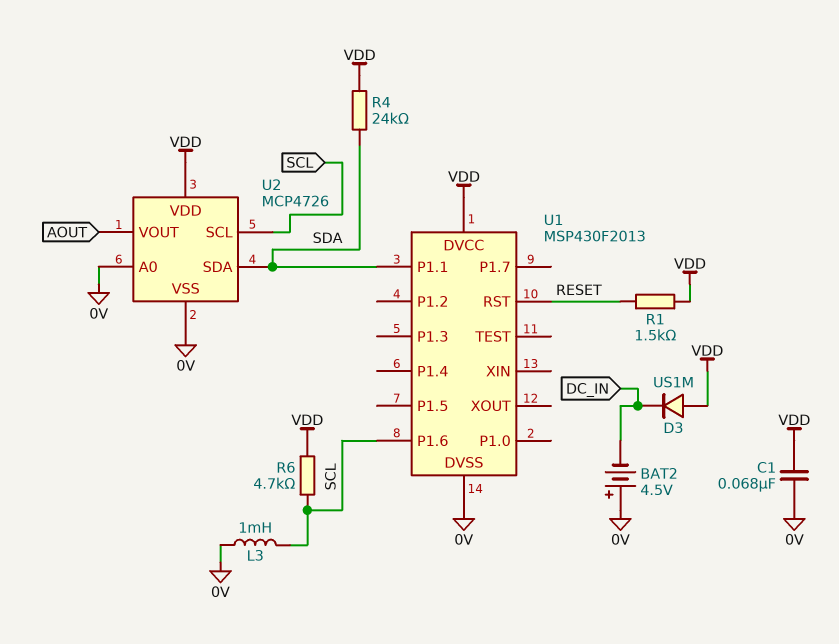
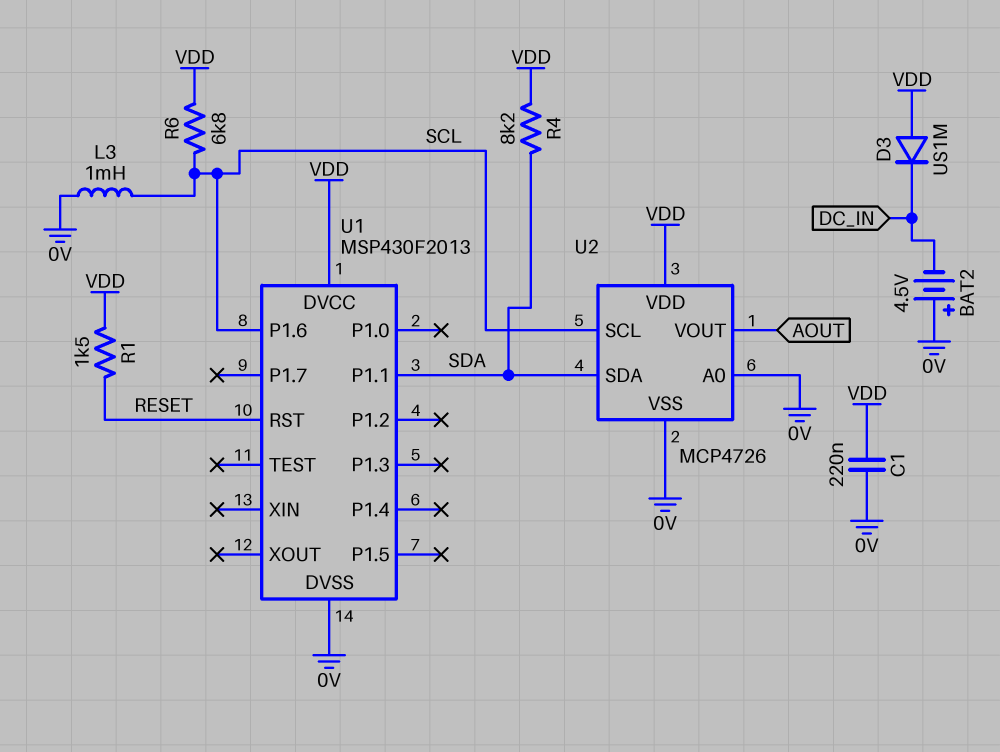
C1: 68nF (0V, VDD) -> 220nF (0V, VDD)
R4: 24k (SDA, VDD) -> 8.2k (SDA, VDD)
R6: 4.7k (SCL, VDD) -> 6.8k (SCL, VDD)

